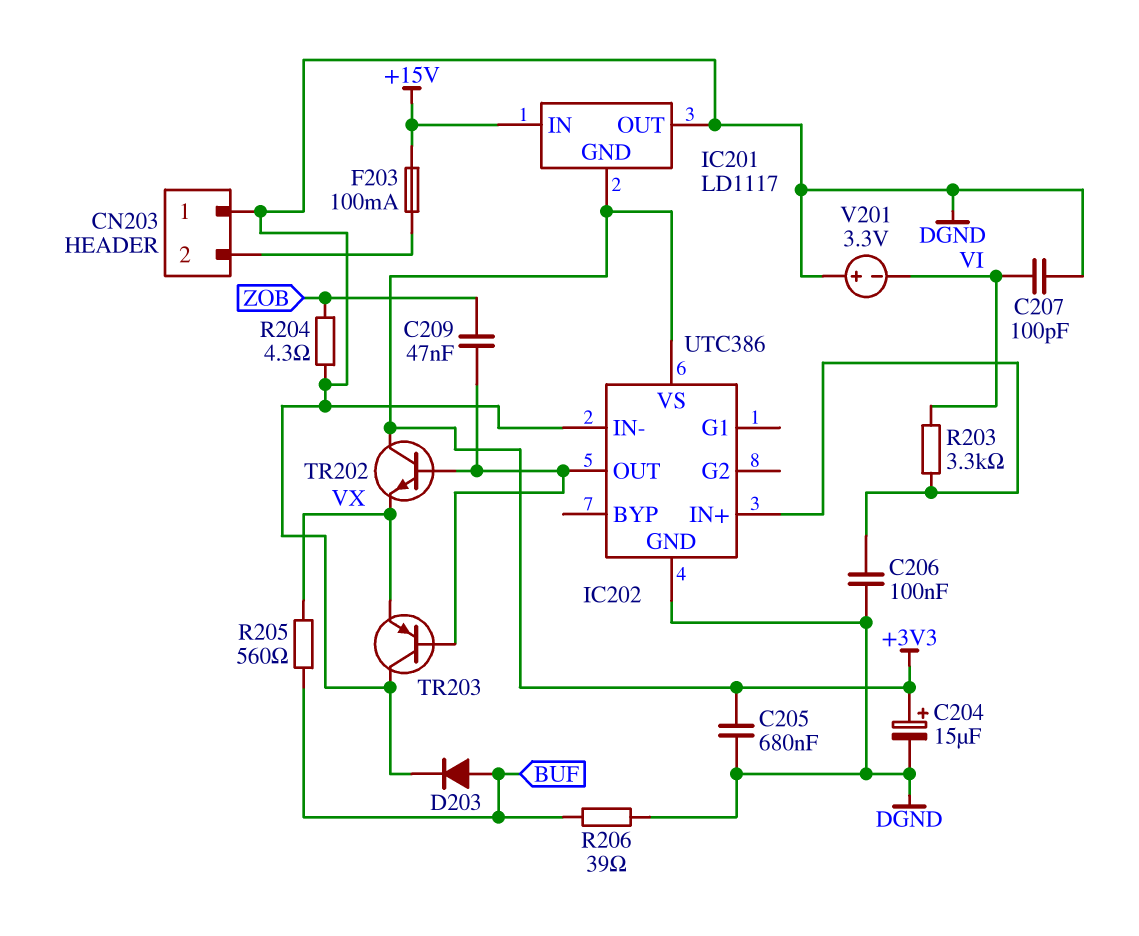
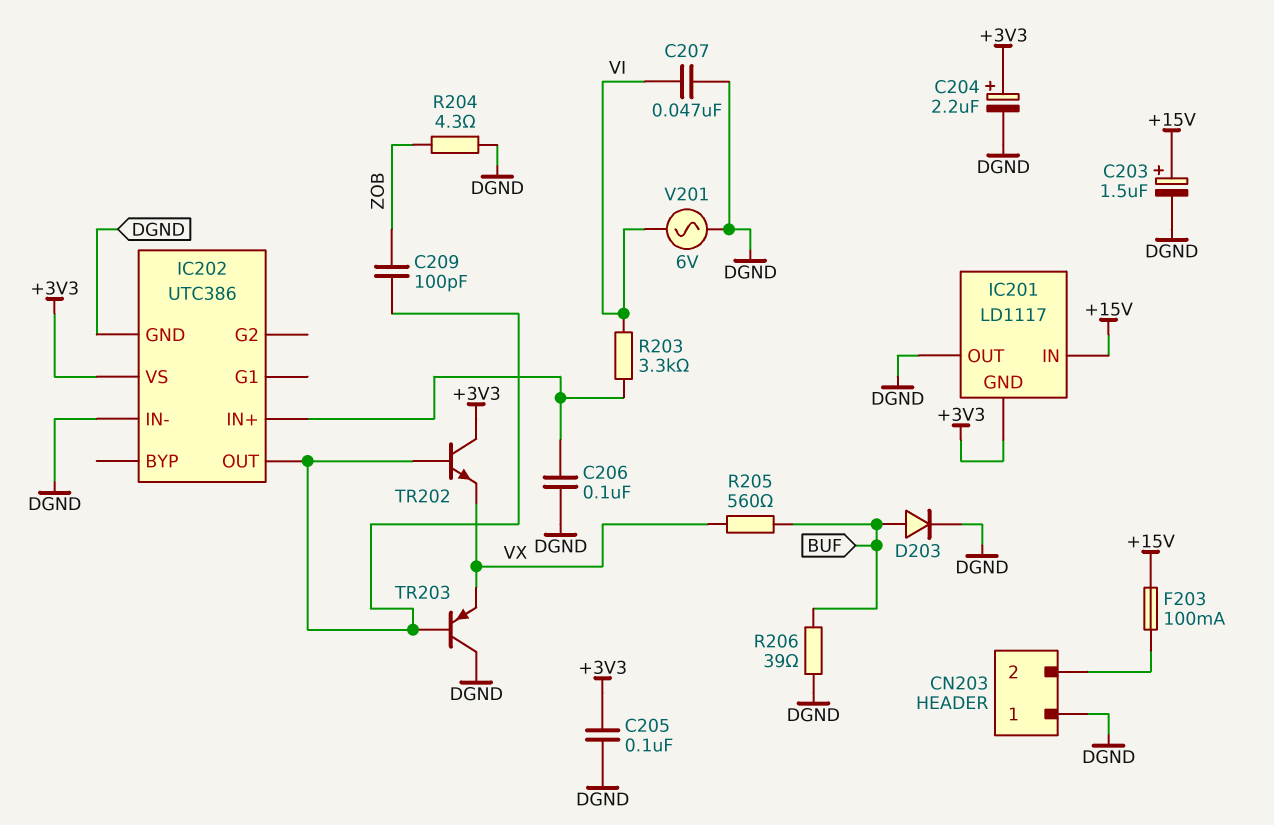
C203: none -> 1.5uF (plus +15V, minus DGND)
C204: 15uF (plus +3V3, minus DGND) -> 2.2uF (plus +3V3, minus DGND)
C205: 680nF (+3V3, DGND) -> 100nF (+3V3, DGND)
C207: 100pF (DGND, VI) -> 47nF (DGND, VI)
C209: 47nF (IC202/OUT, ZOB) -> 100pF (IC202/OUT, ZOB)
V201: 3.3V (plus DGND, minus VI) -> AC 6V (DGND, VI)

